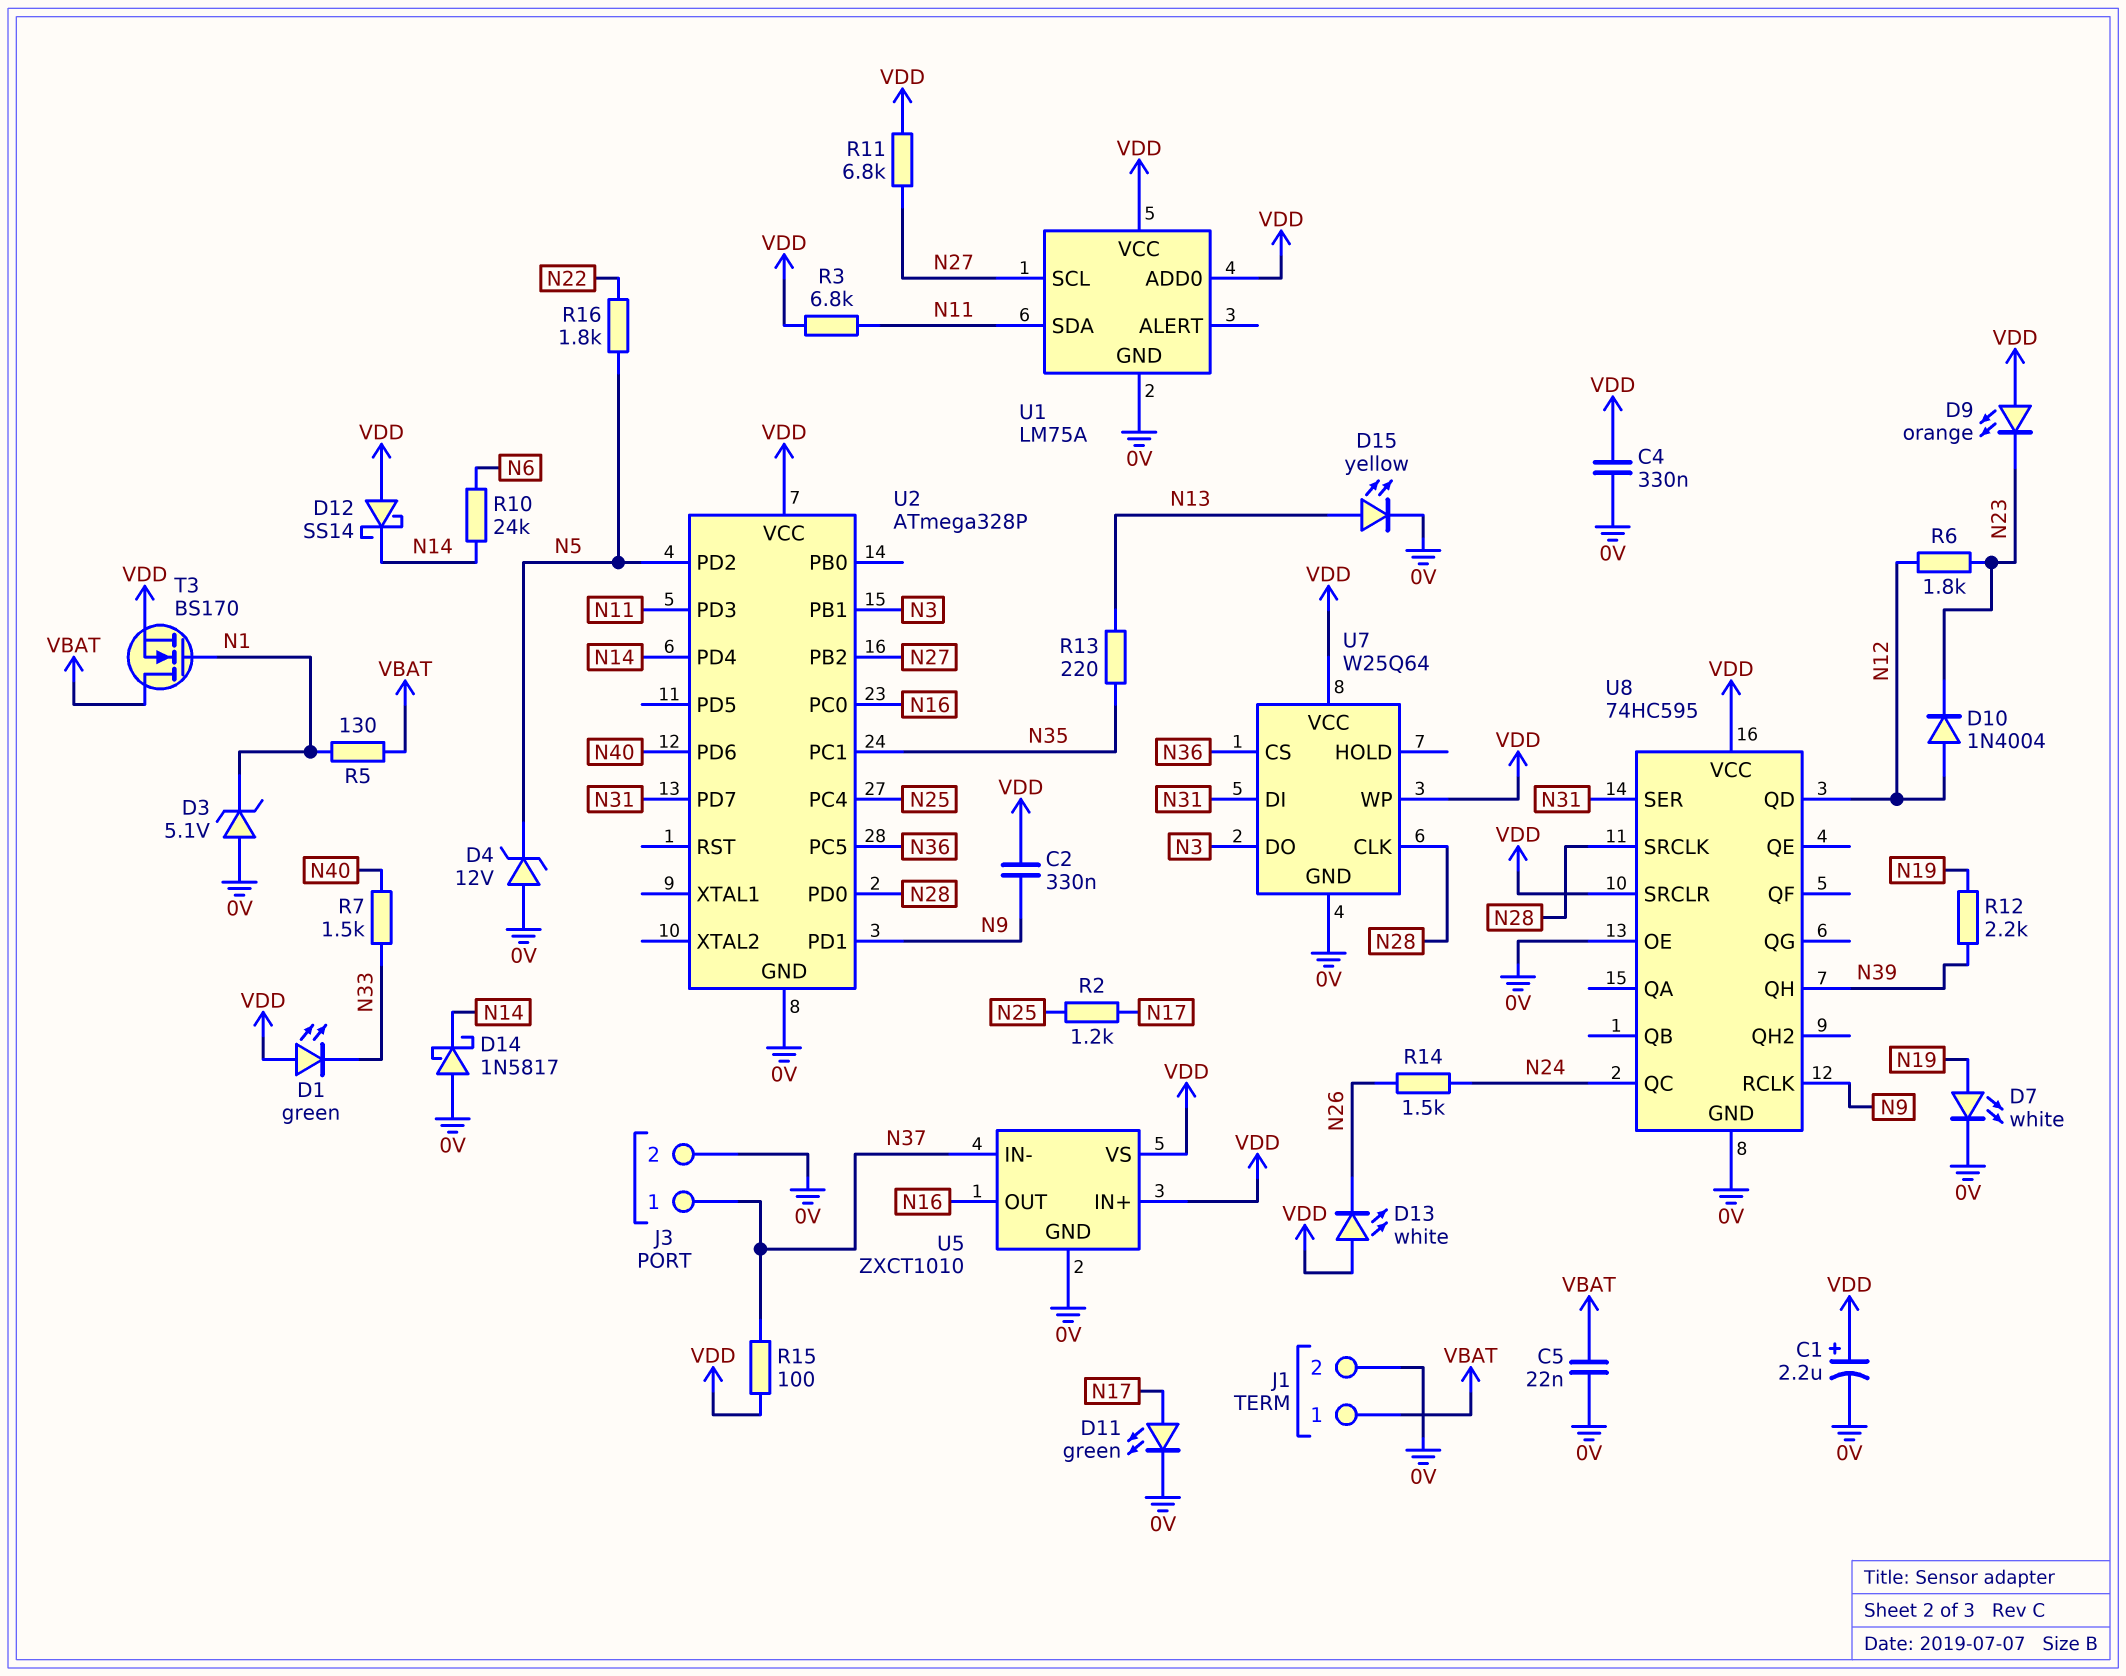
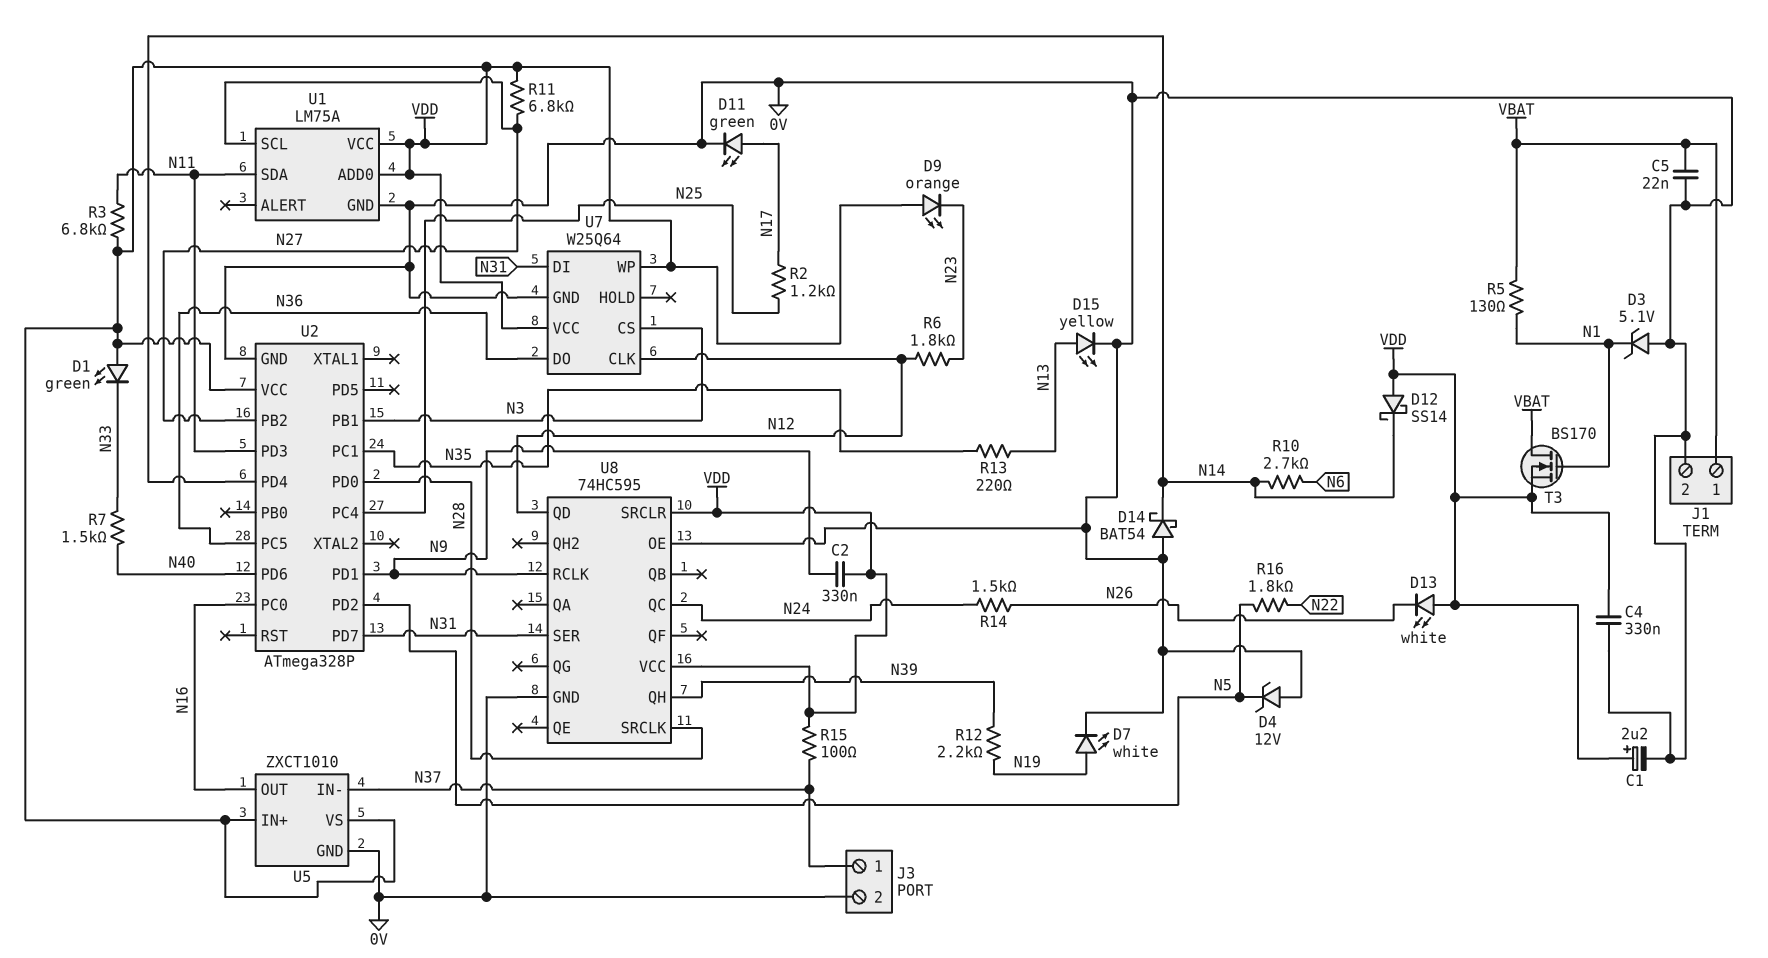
D10: diode 1N4004 (A N12, K N23) -> none
D14: schottky 1N5817 (A 0V, K N14) -> schottky BAT54 (A 0V, K N14)
R10: 24k (N6, N14) -> 2.7k (N6, N14)
U7 pin CLK: N28 -> N12
U7 pin CS: N36 -> N3
U7 pin DO: N3 -> N36

